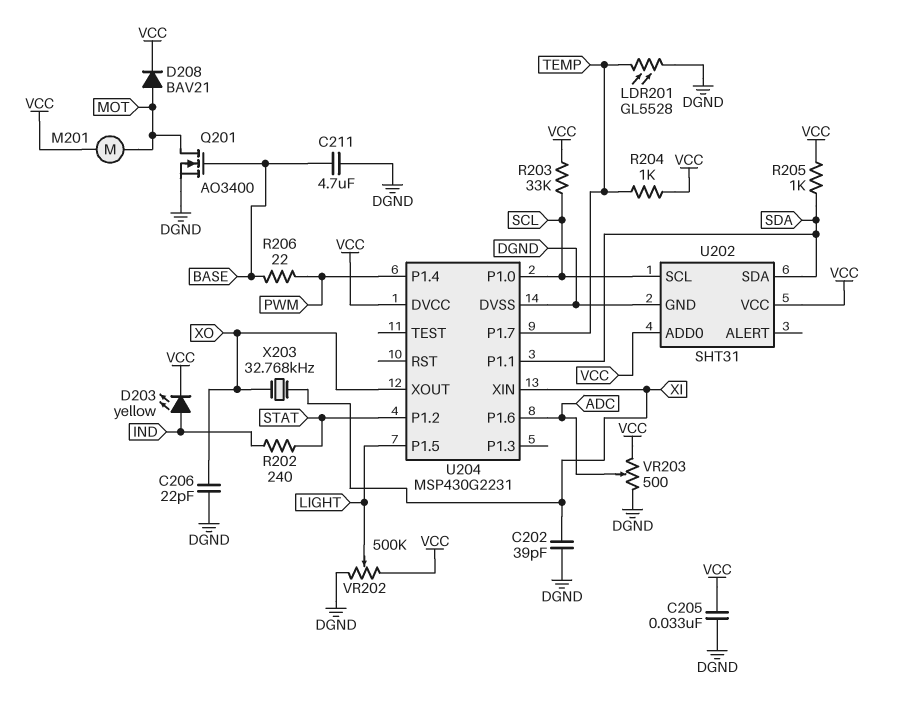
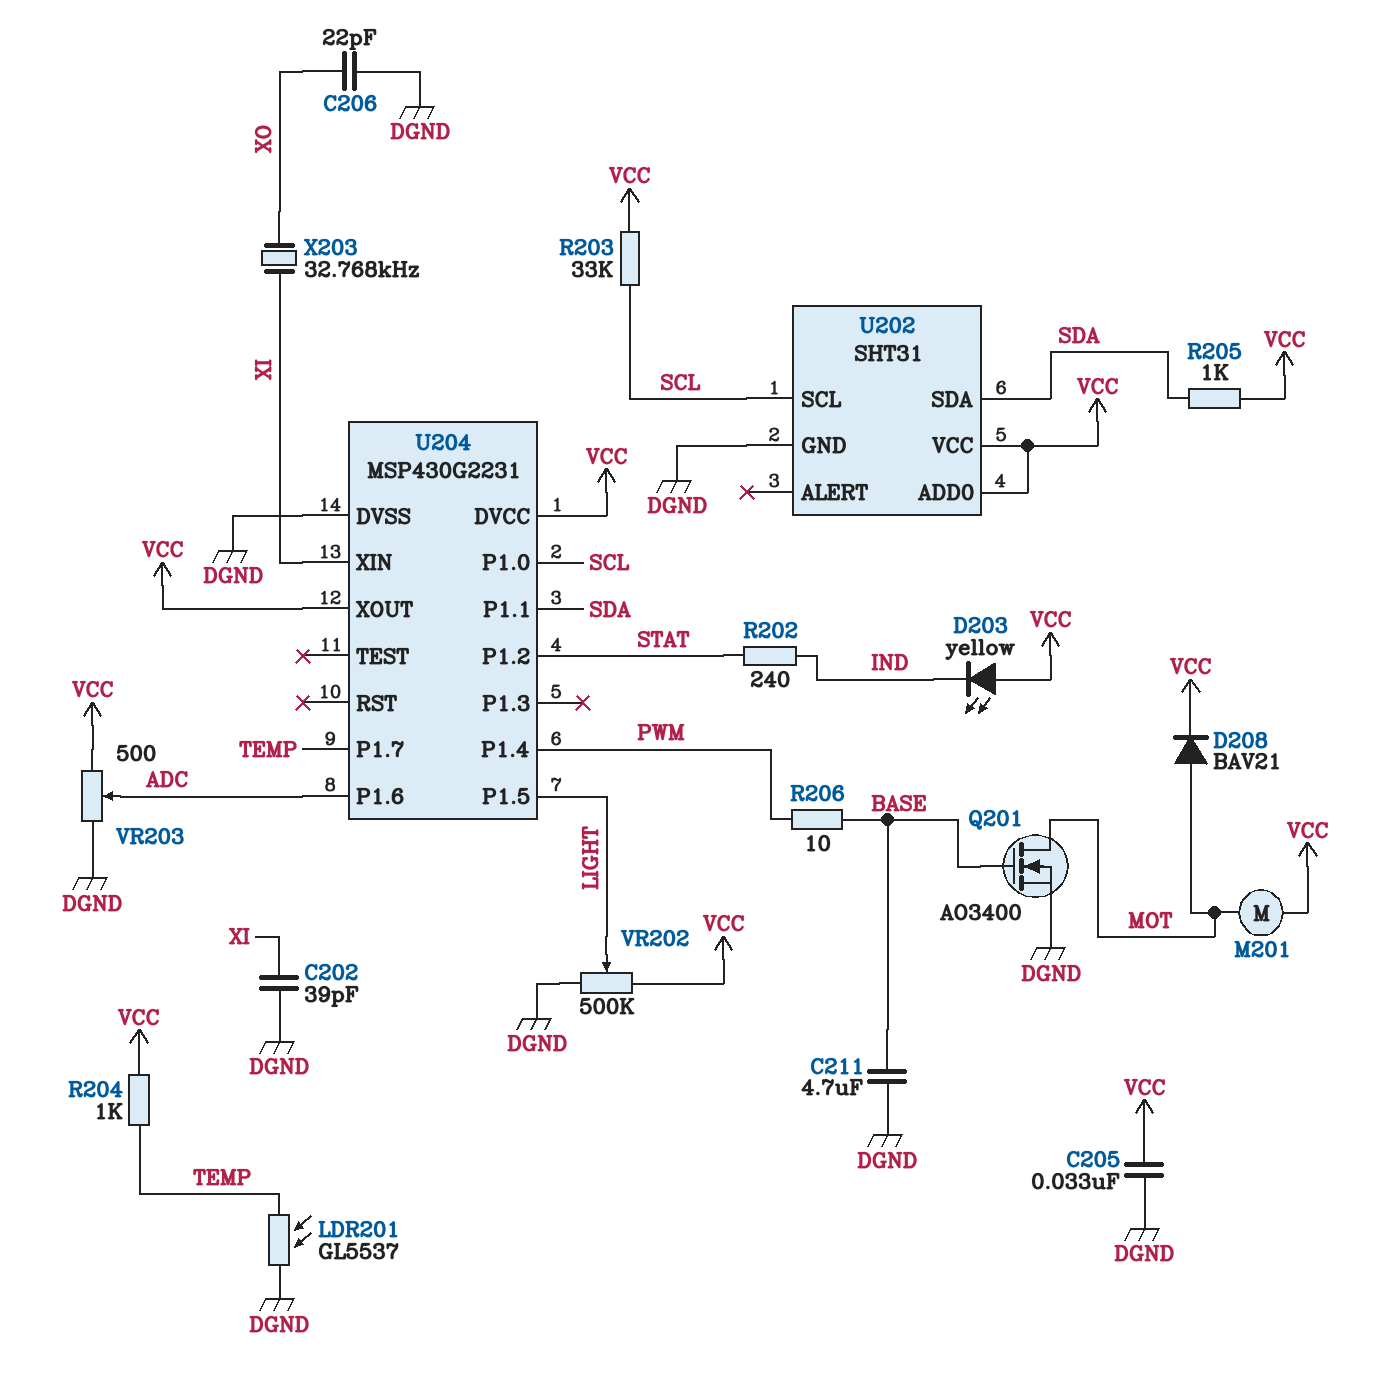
D203: LED yellow (A IND, K VCC) -> LED yellow (A VCC, K IND)
LDR201: GL5528 (DGND, TEMP) -> GL5537 (DGND, TEMP)
R206: 22 (BASE, PWM) -> 10 (BASE, PWM)
U204 pin XOUT: XO -> VCC

